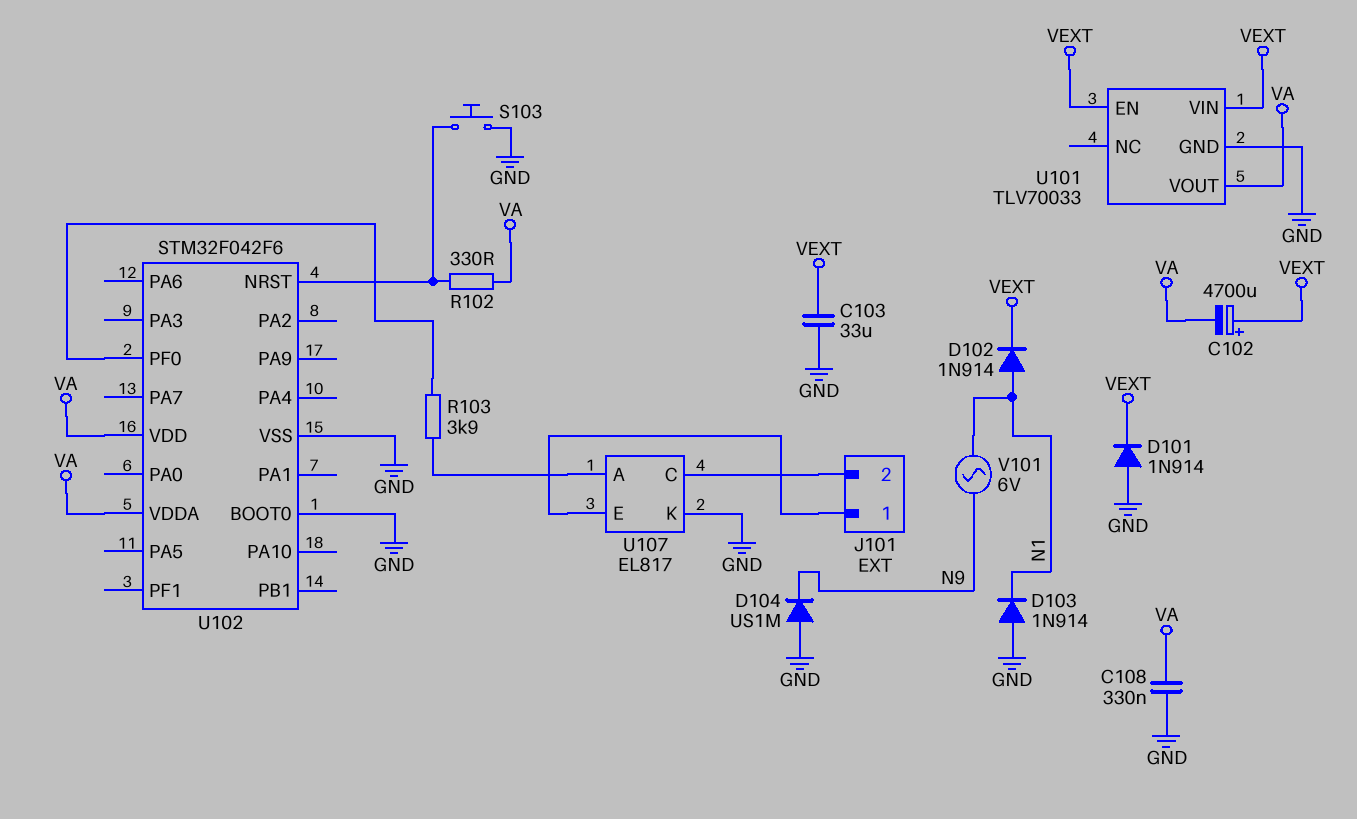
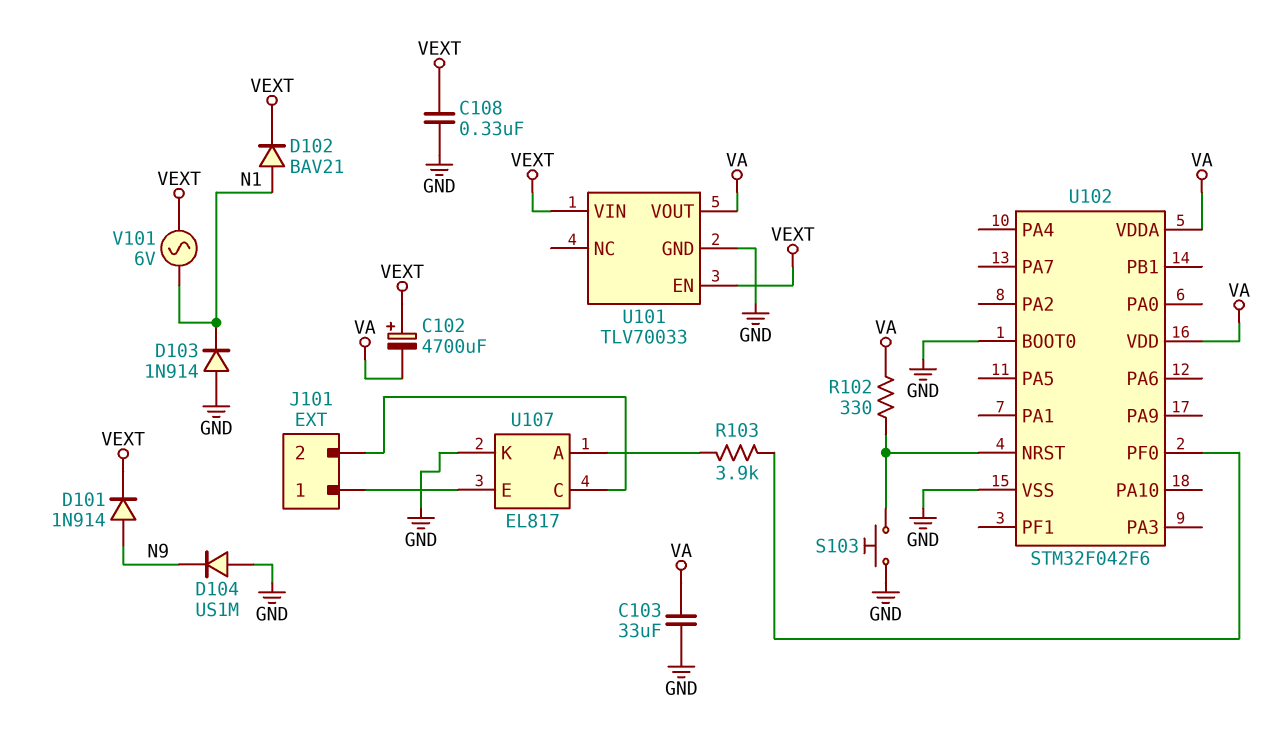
C103: 33uF (GND, VEXT) -> 33uF (GND, VA)
C108: 330nF (GND, VA) -> 330nF (GND, VEXT)
D101: diode 1N914 (A GND, K VEXT) -> diode 1N914 (A N9, K VEXT)
D102: diode 1N914 (A N1, K VEXT) -> diode BAV21 (A N1, K VEXT)
V101: AC 6V (N1, N9) -> AC 6V (N1, VEXT)

